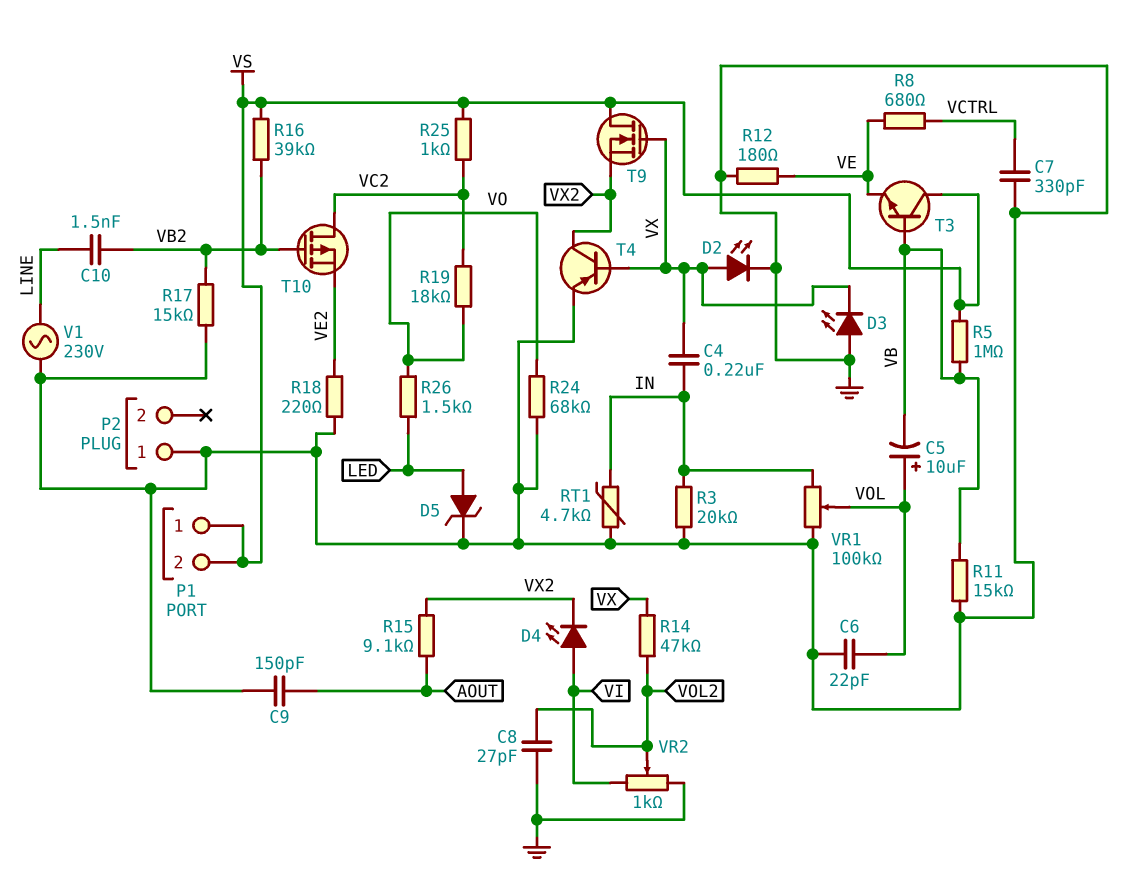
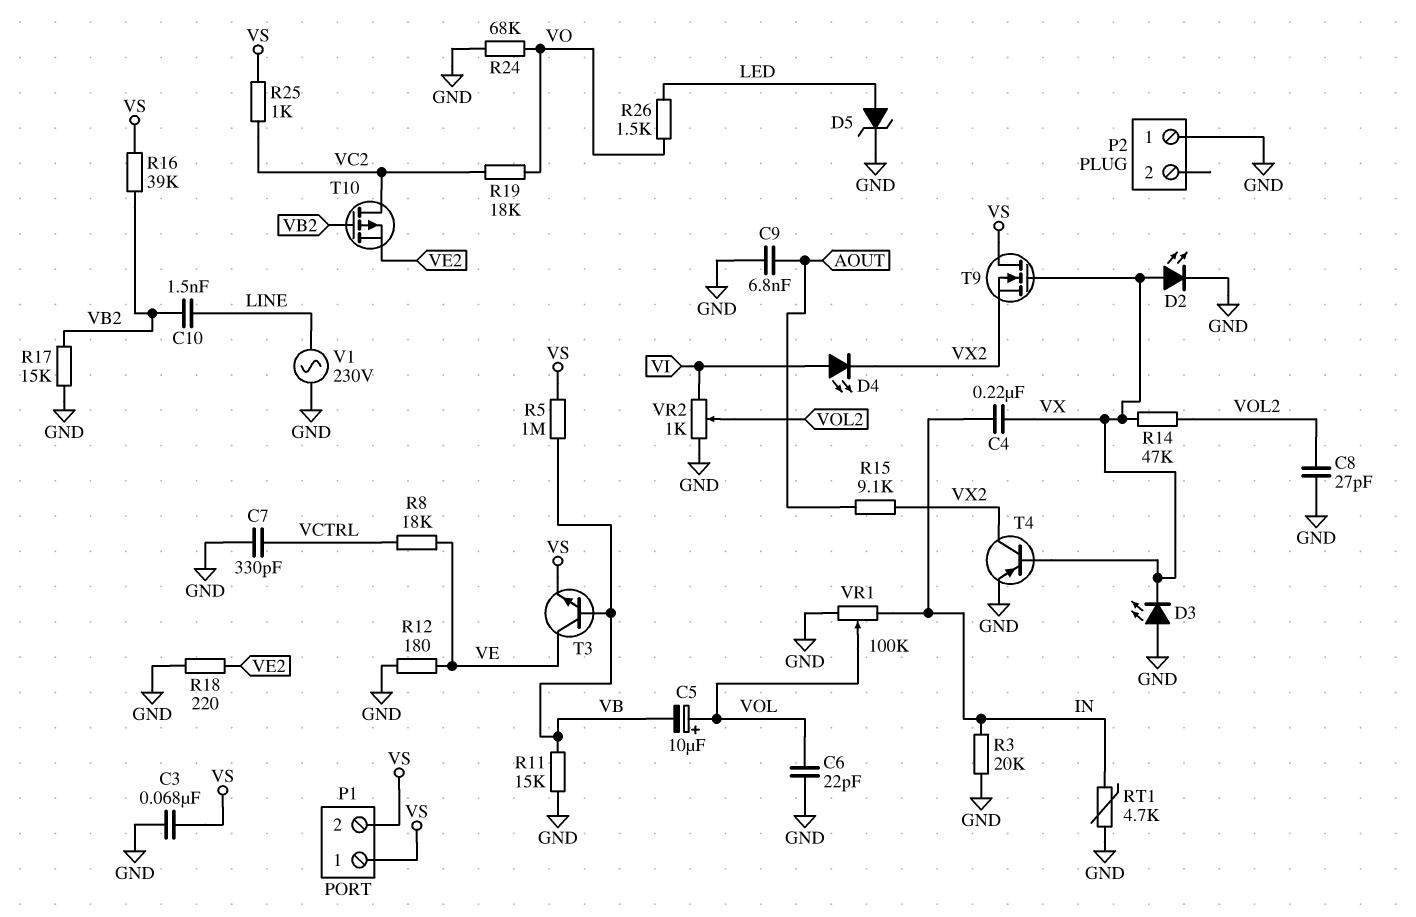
C3: none -> 68nF (GND, VS)
C9: 150pF (AOUT, GND) -> 6.8nF (AOUT, GND)
R8: 680 (VCTRL, VE) -> 18k (VCTRL, VE)
T3: NPN (B VB, C VS, E VE) -> NPN (B VB, C VE, E VS)

